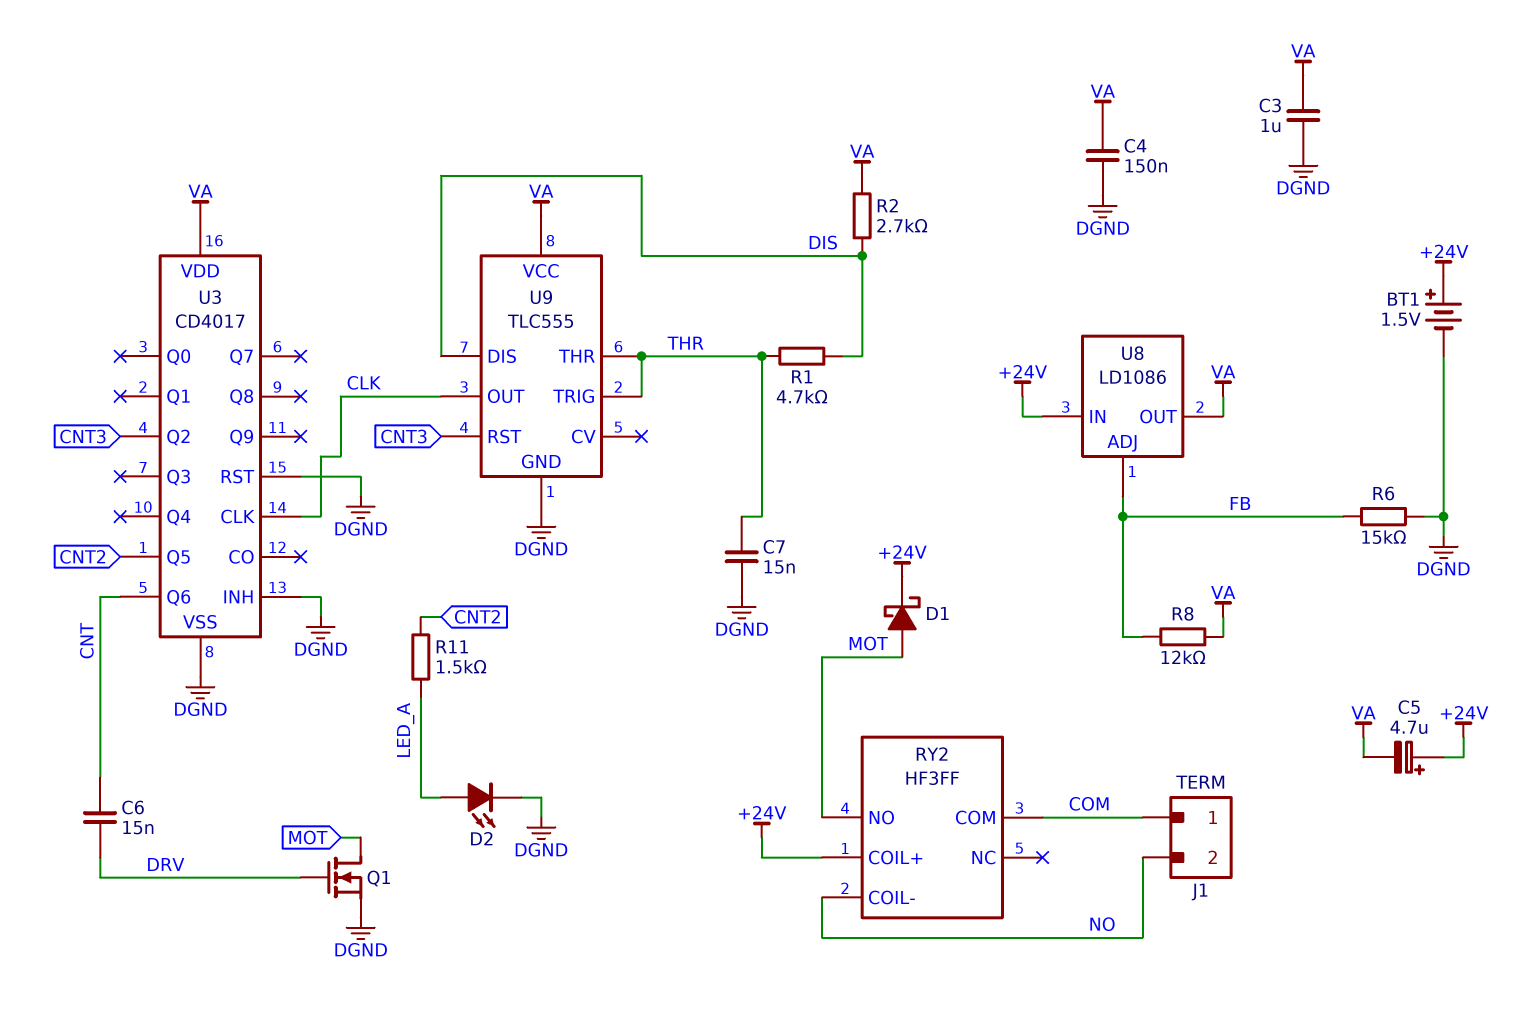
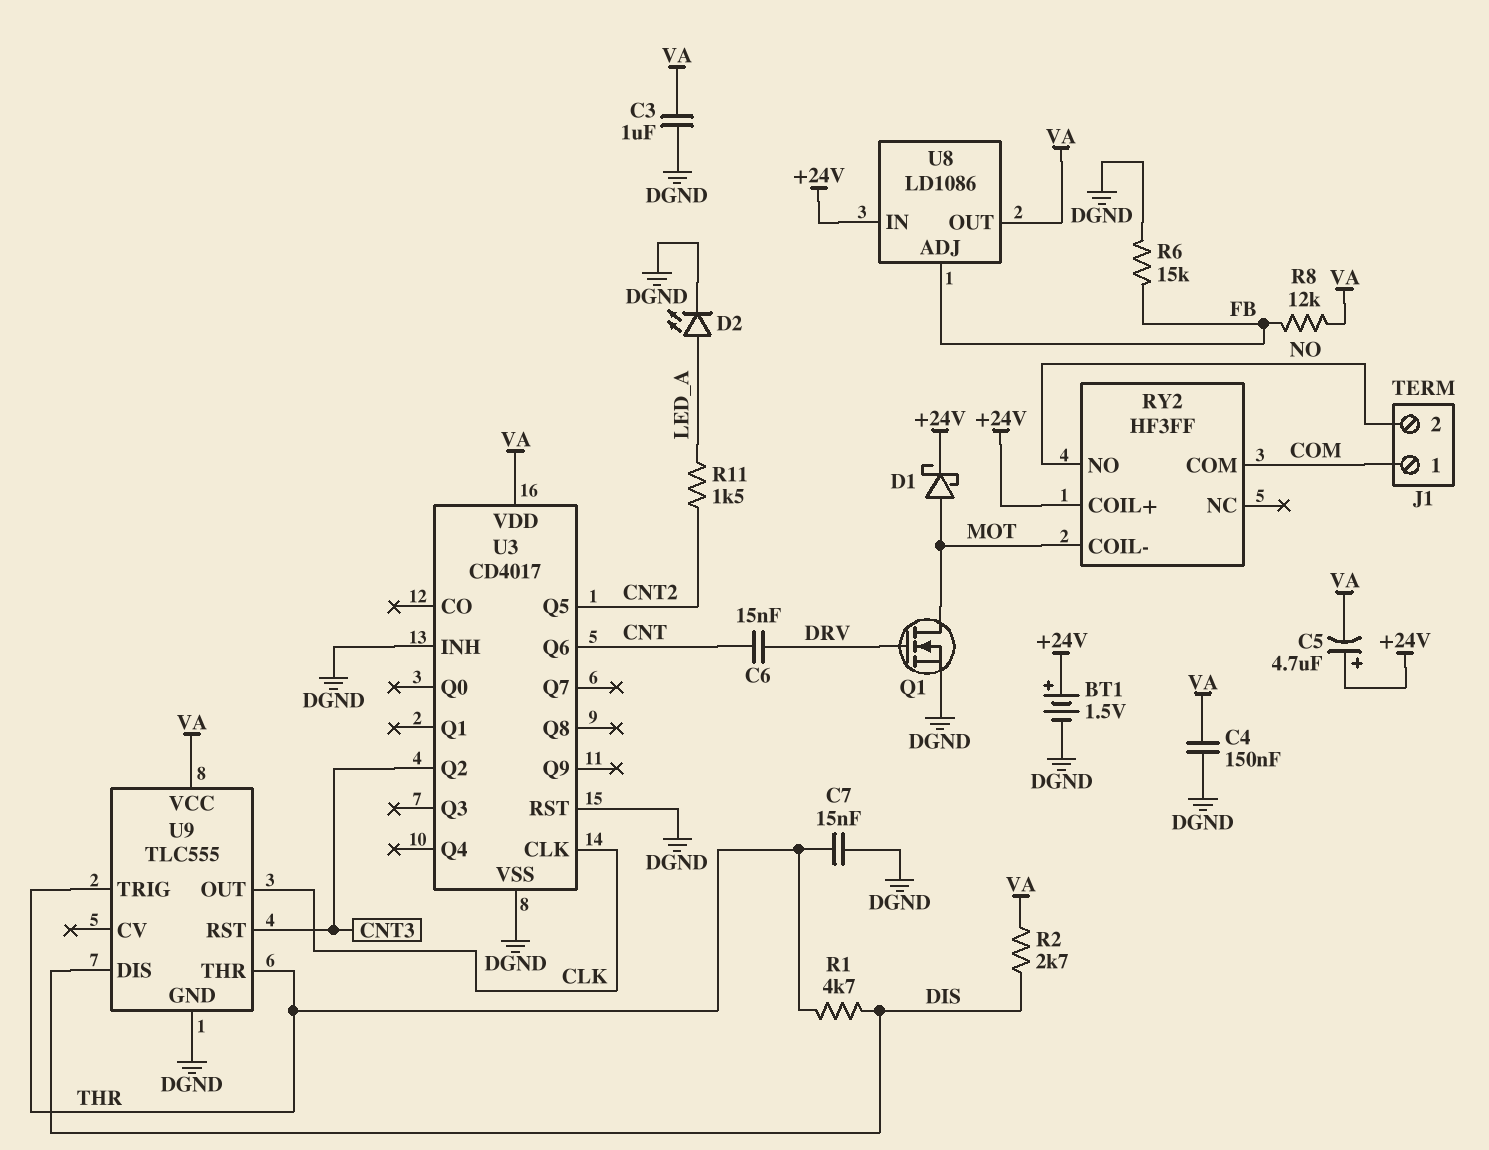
RY2 pin COIL-: NO -> MOT
RY2 pin NO: MOT -> NO

